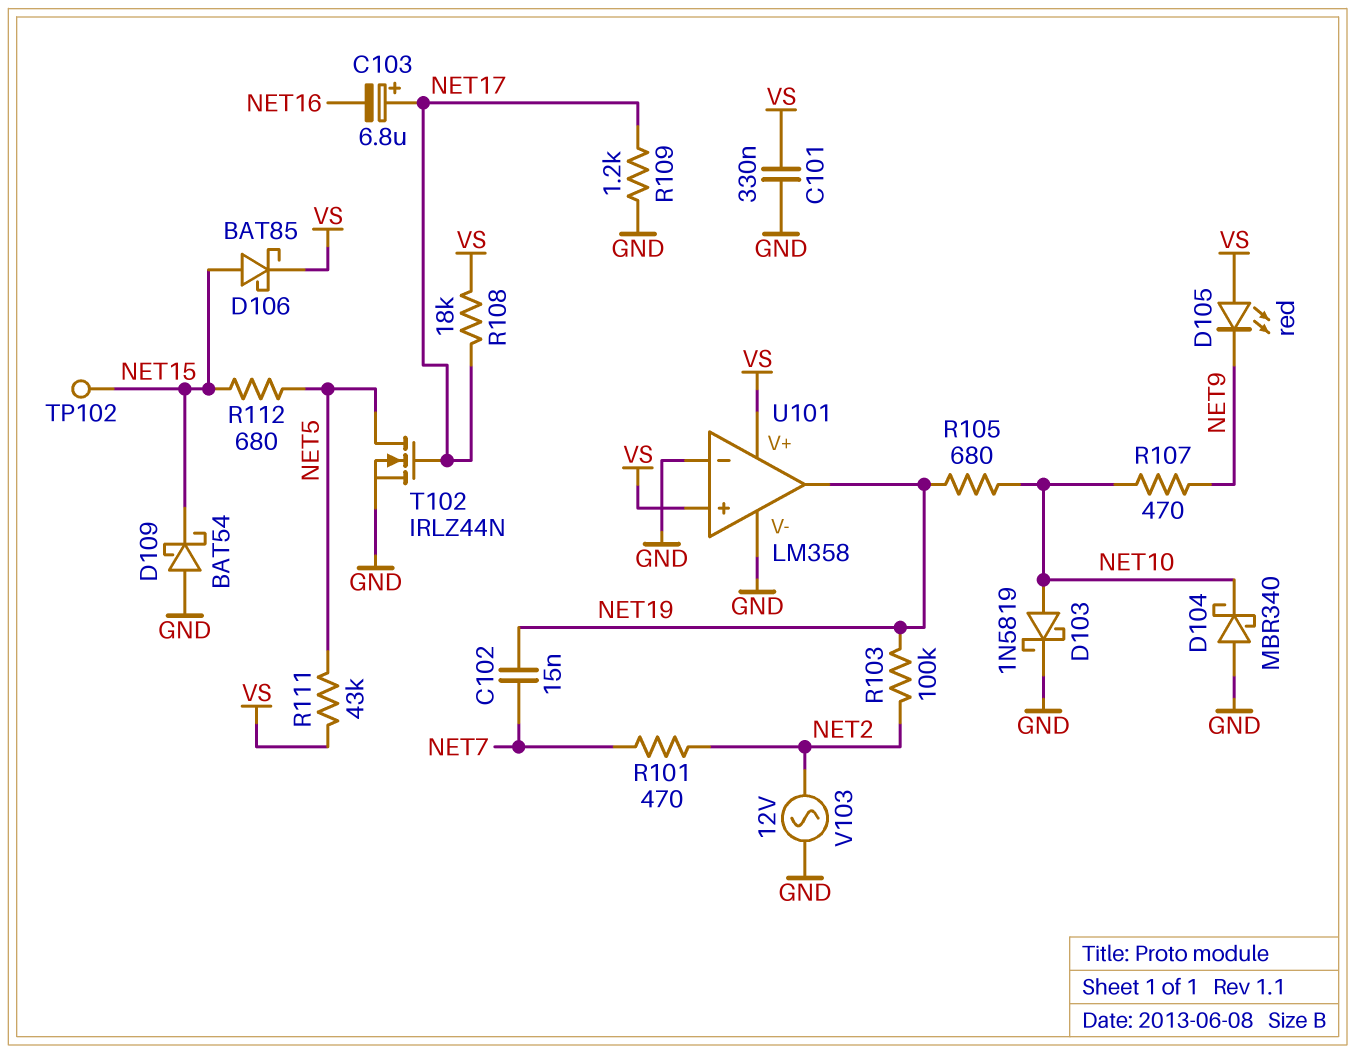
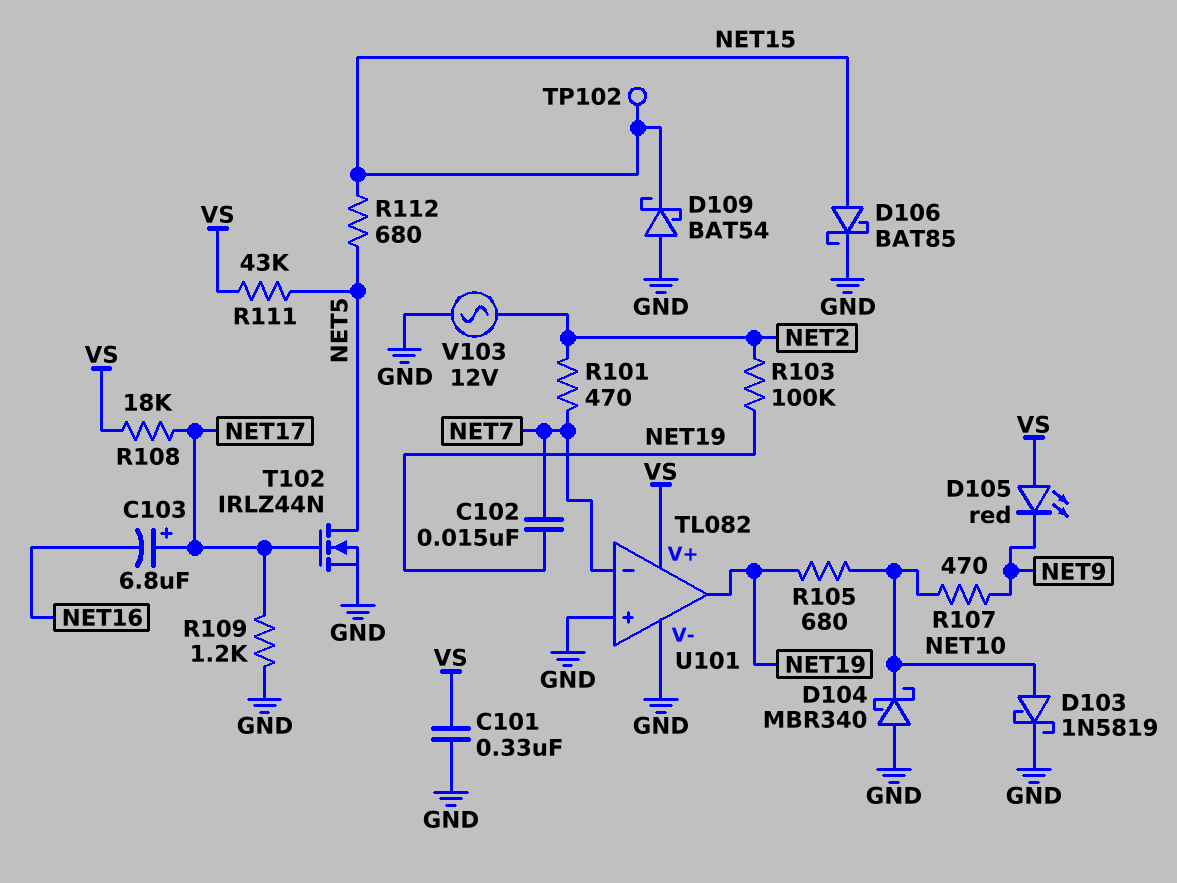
D106: schottky BAT85 (A NET15, K VS) -> schottky BAT85 (A NET15, K GND)
U101: LM358 -> TL082
U101 pin in+: VS -> GND
U101 pin in-: GND -> NET7

